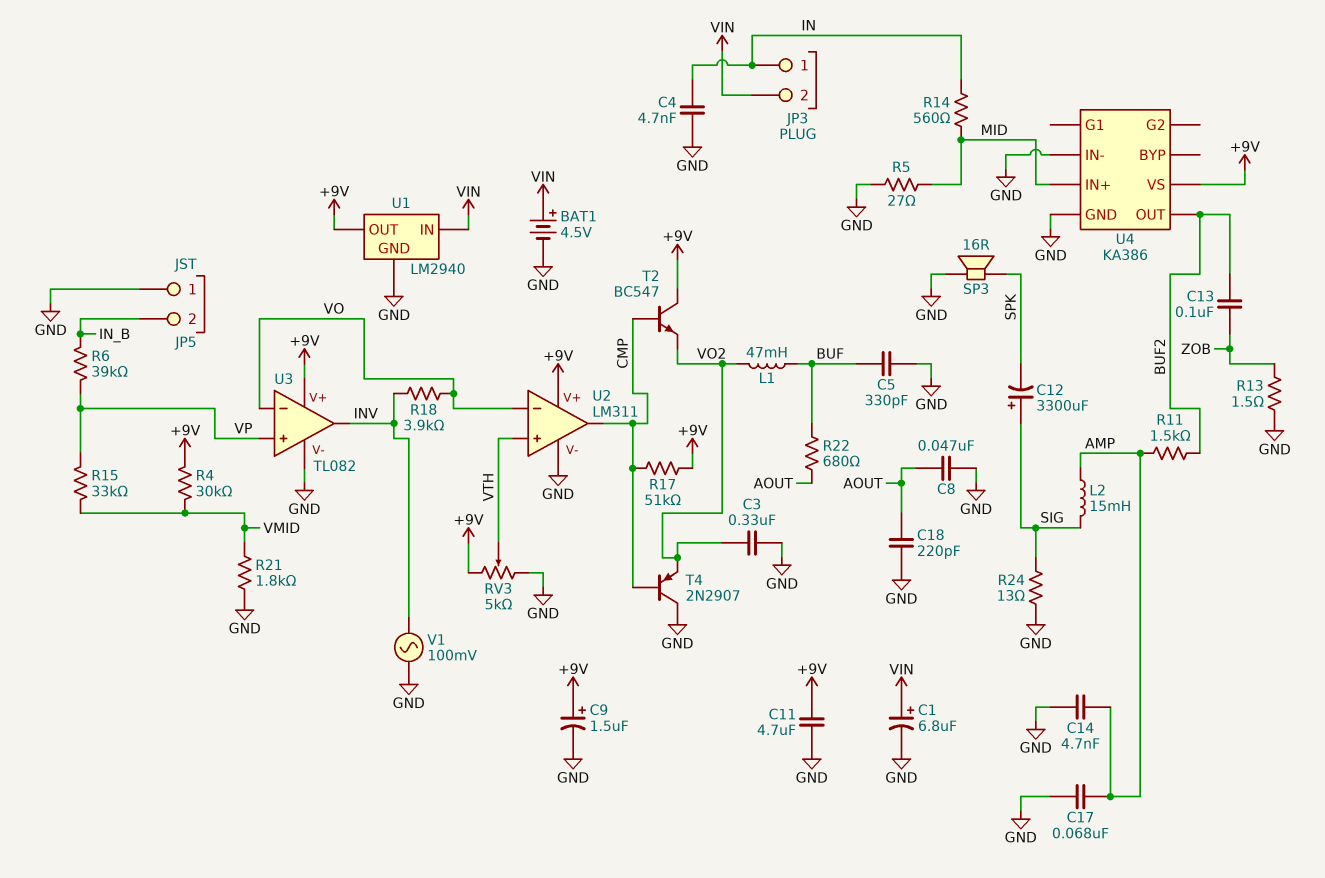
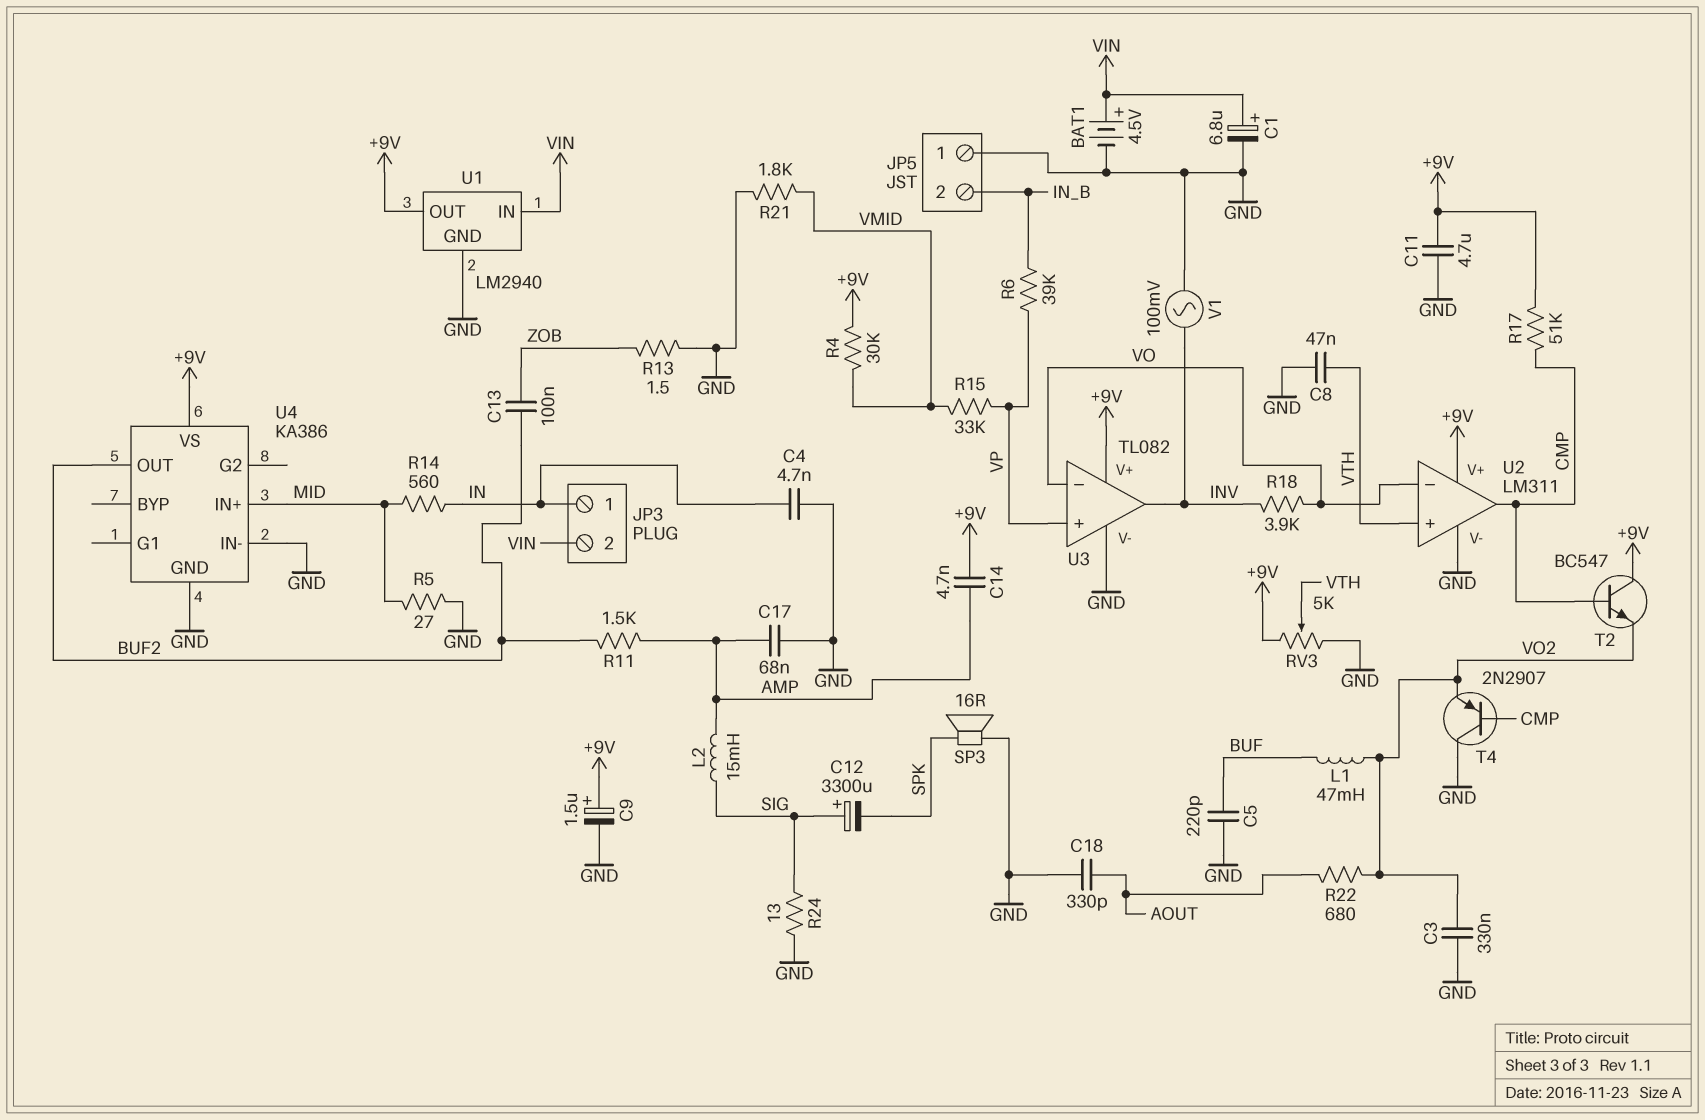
C5: 330pF (BUF, GND) -> 220pF (BUF, GND)
C8: 47nF (AOUT, GND) -> 47nF (GND, VTH)
C14: 4.7nF (AMP, GND) -> 4.7nF (+9V, AMP)
C18: 220pF (AOUT, GND) -> 330pF (AOUT, GND)
R22: 680 (AOUT, BUF) -> 680 (AOUT, VO2)

